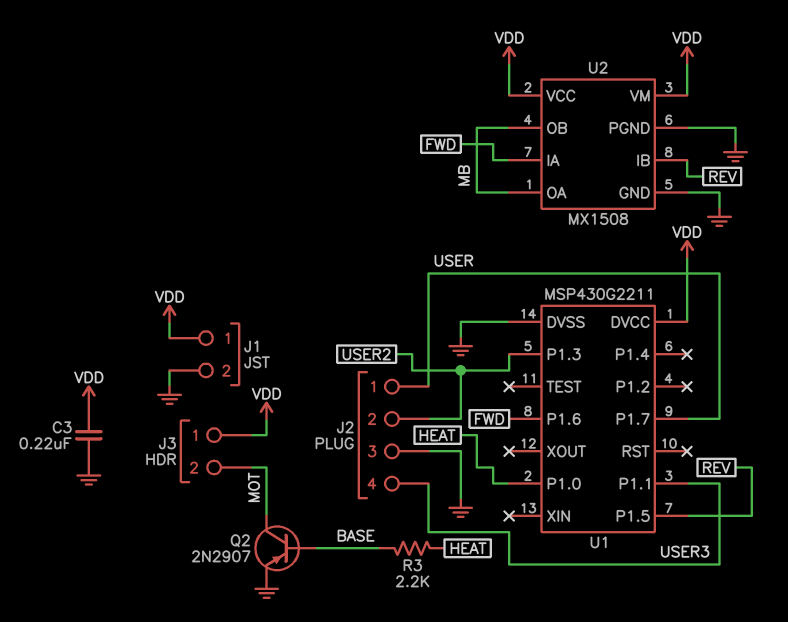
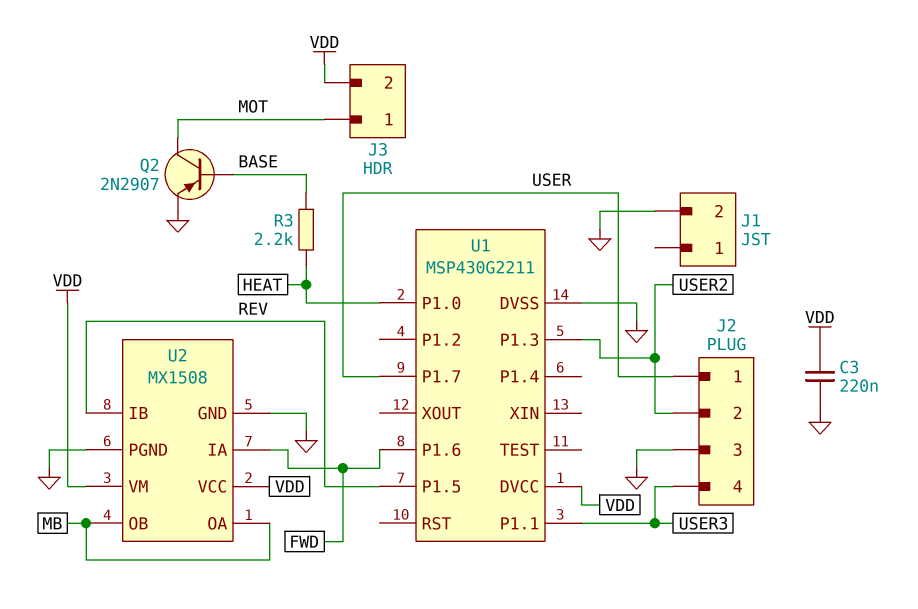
J1 pin 1: VDD -> none
J3 pin 1: VDD -> MOT
J3 pin 2: MOT -> VDD

